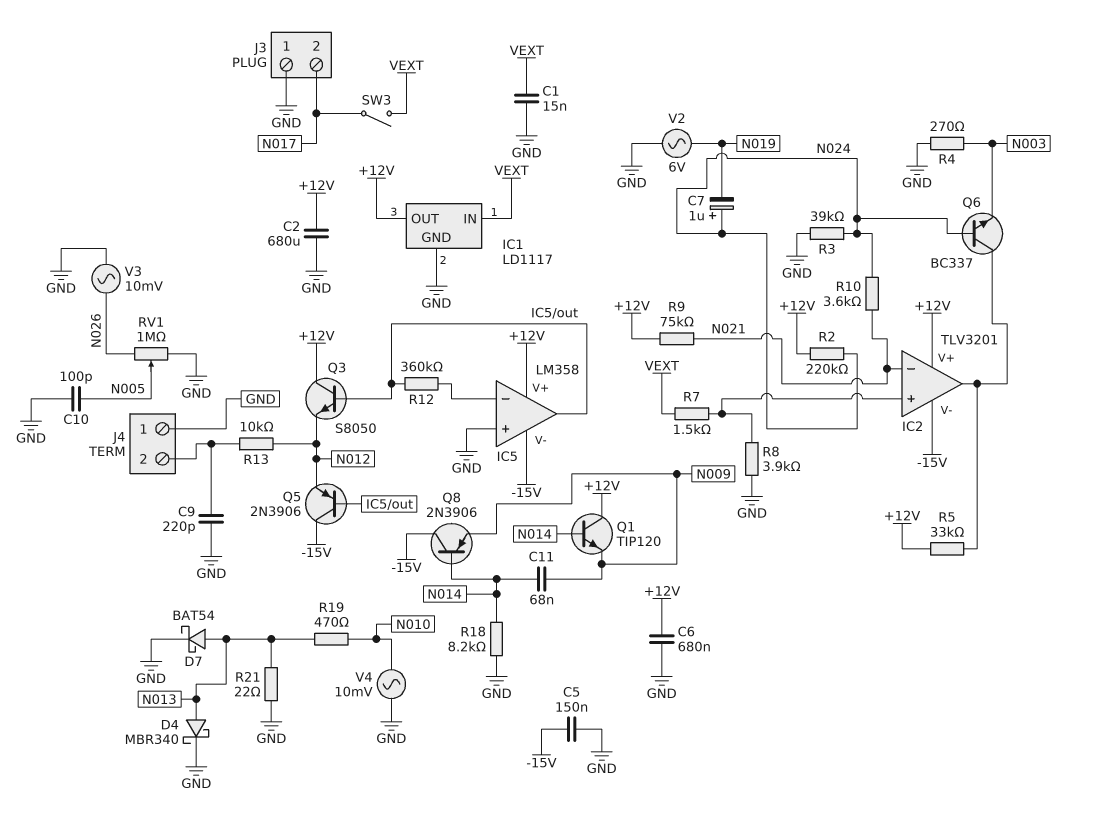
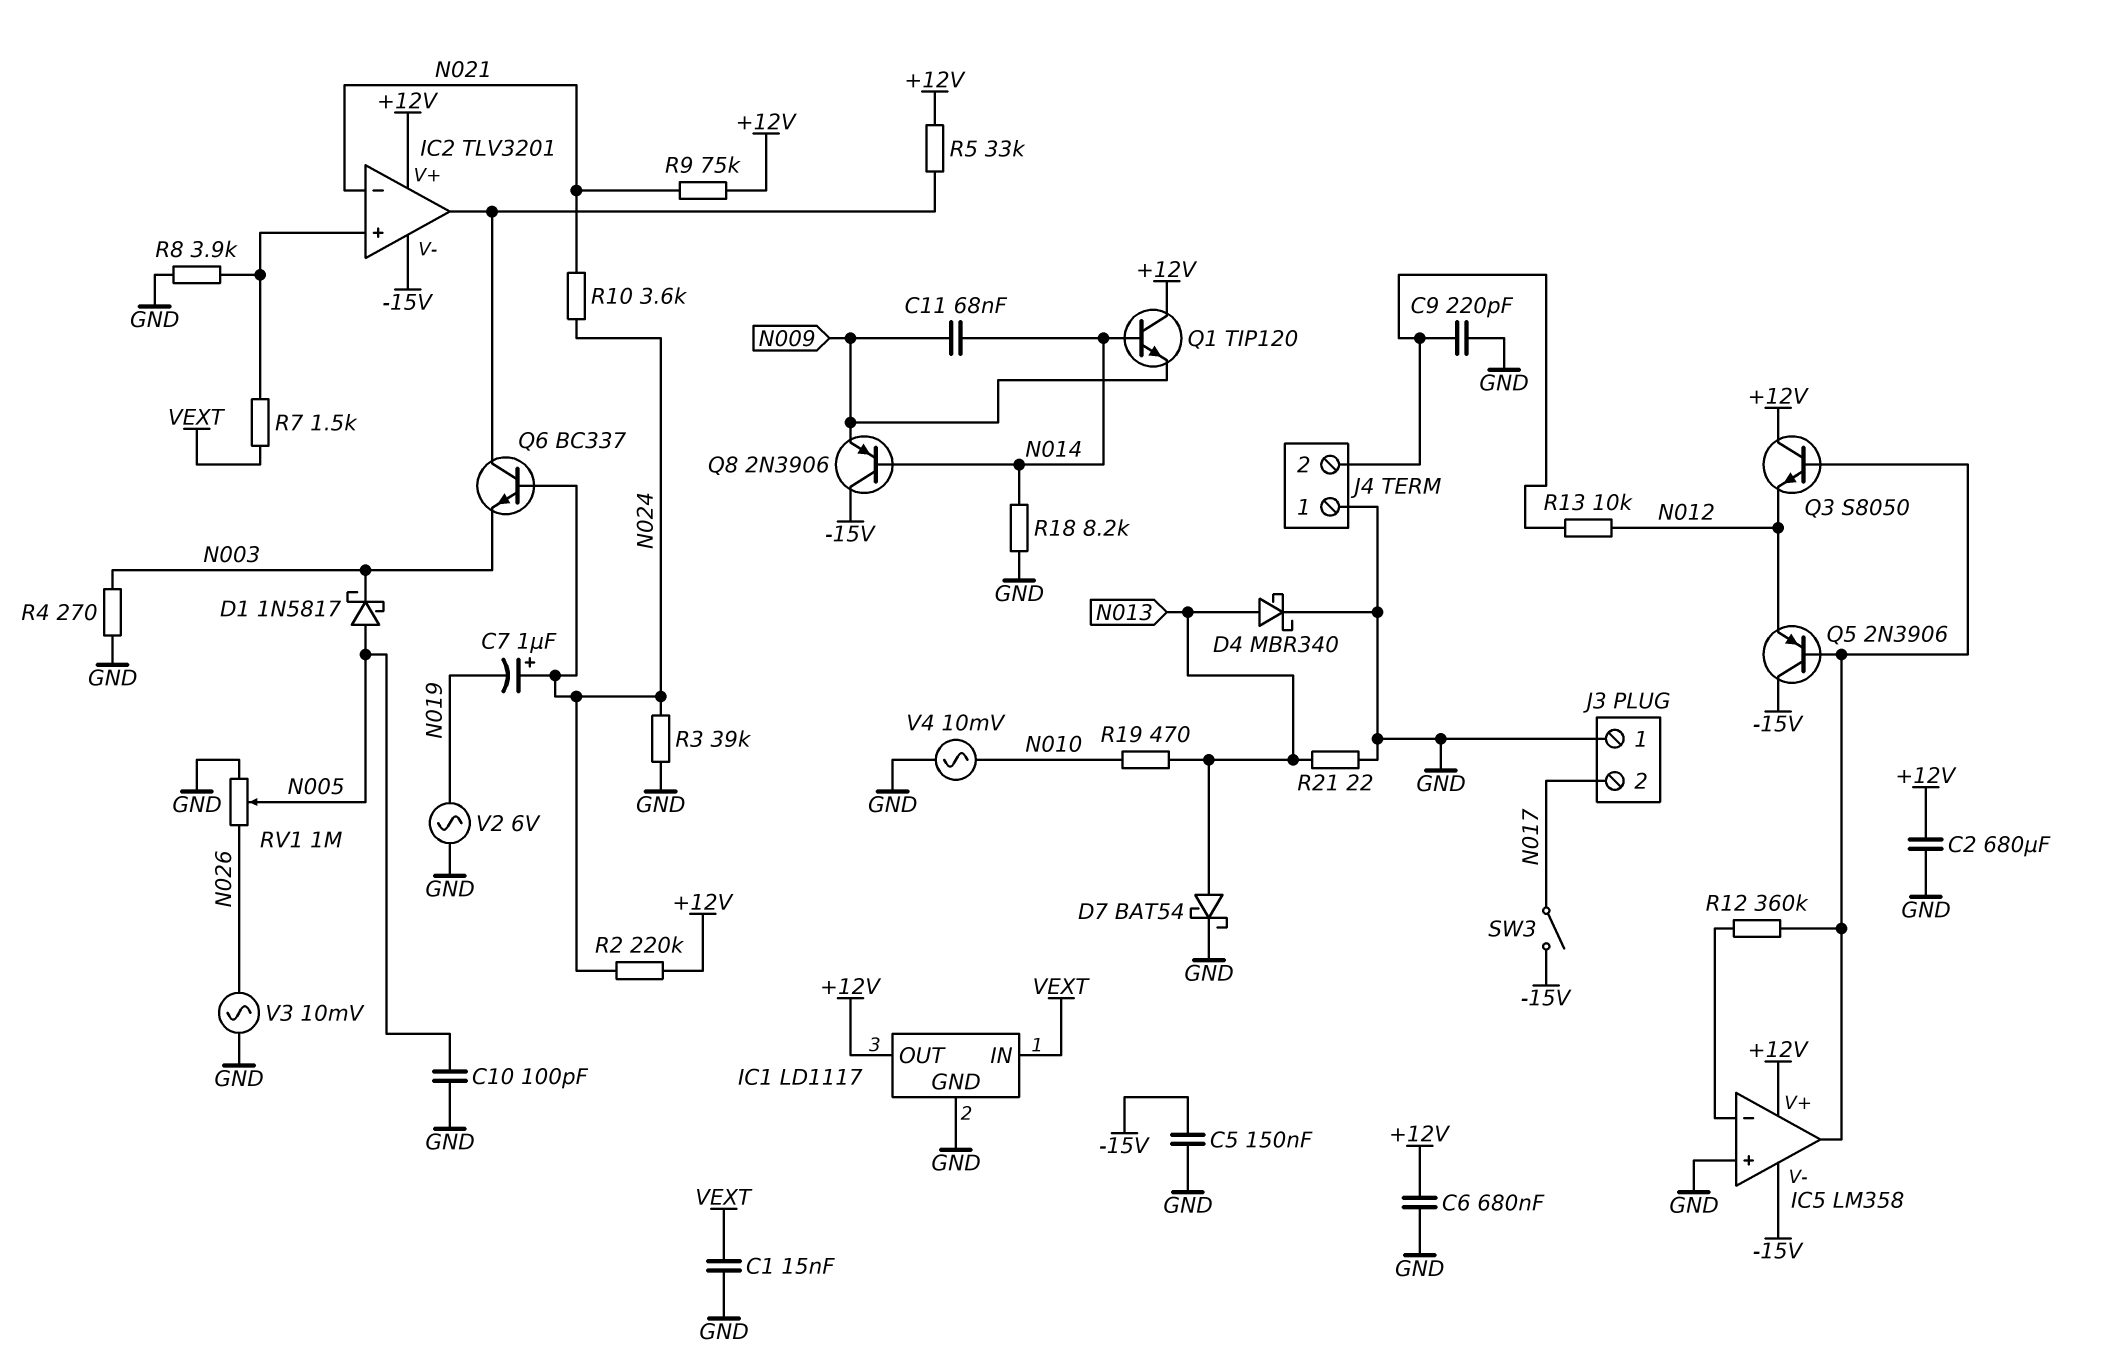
D1: none -> schottky 1N5817 (A N005, K N003)
SW3: switch (N017, VEXT) -> switch (-15V, N017)

